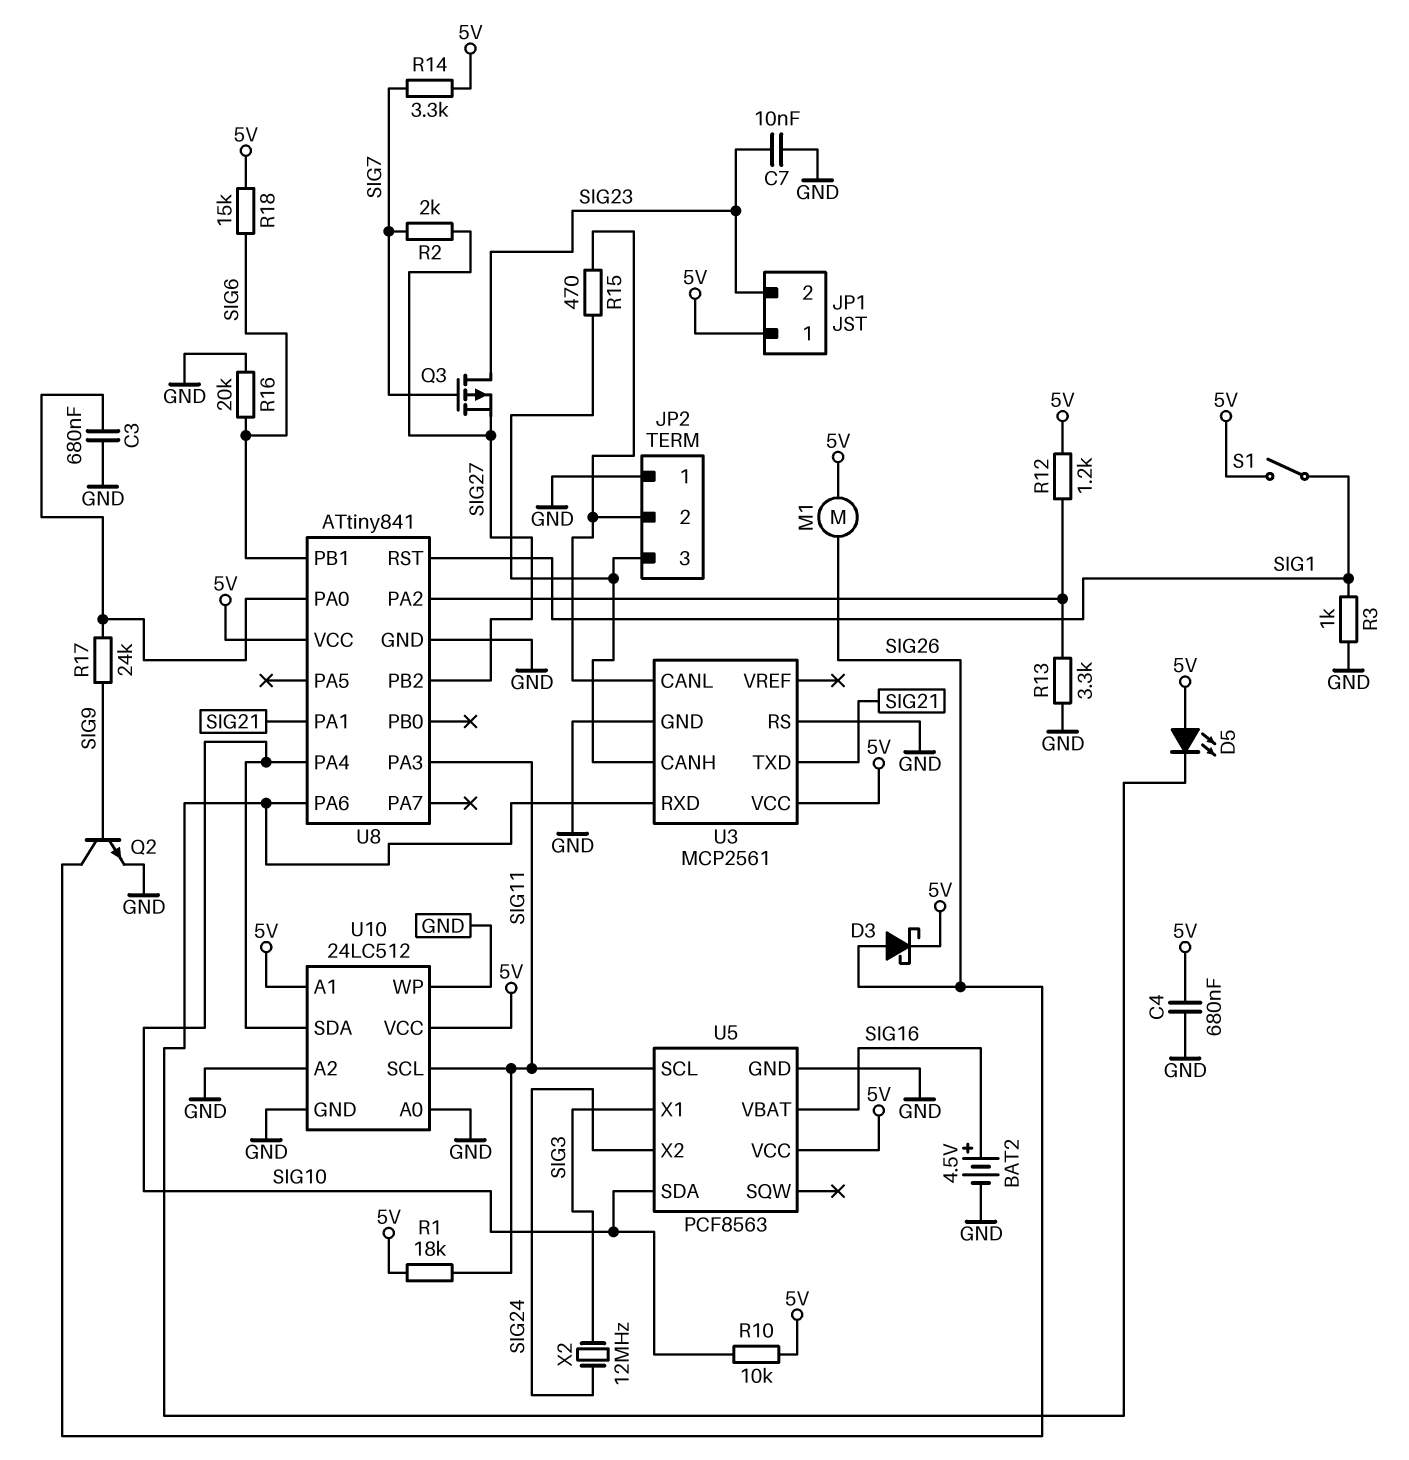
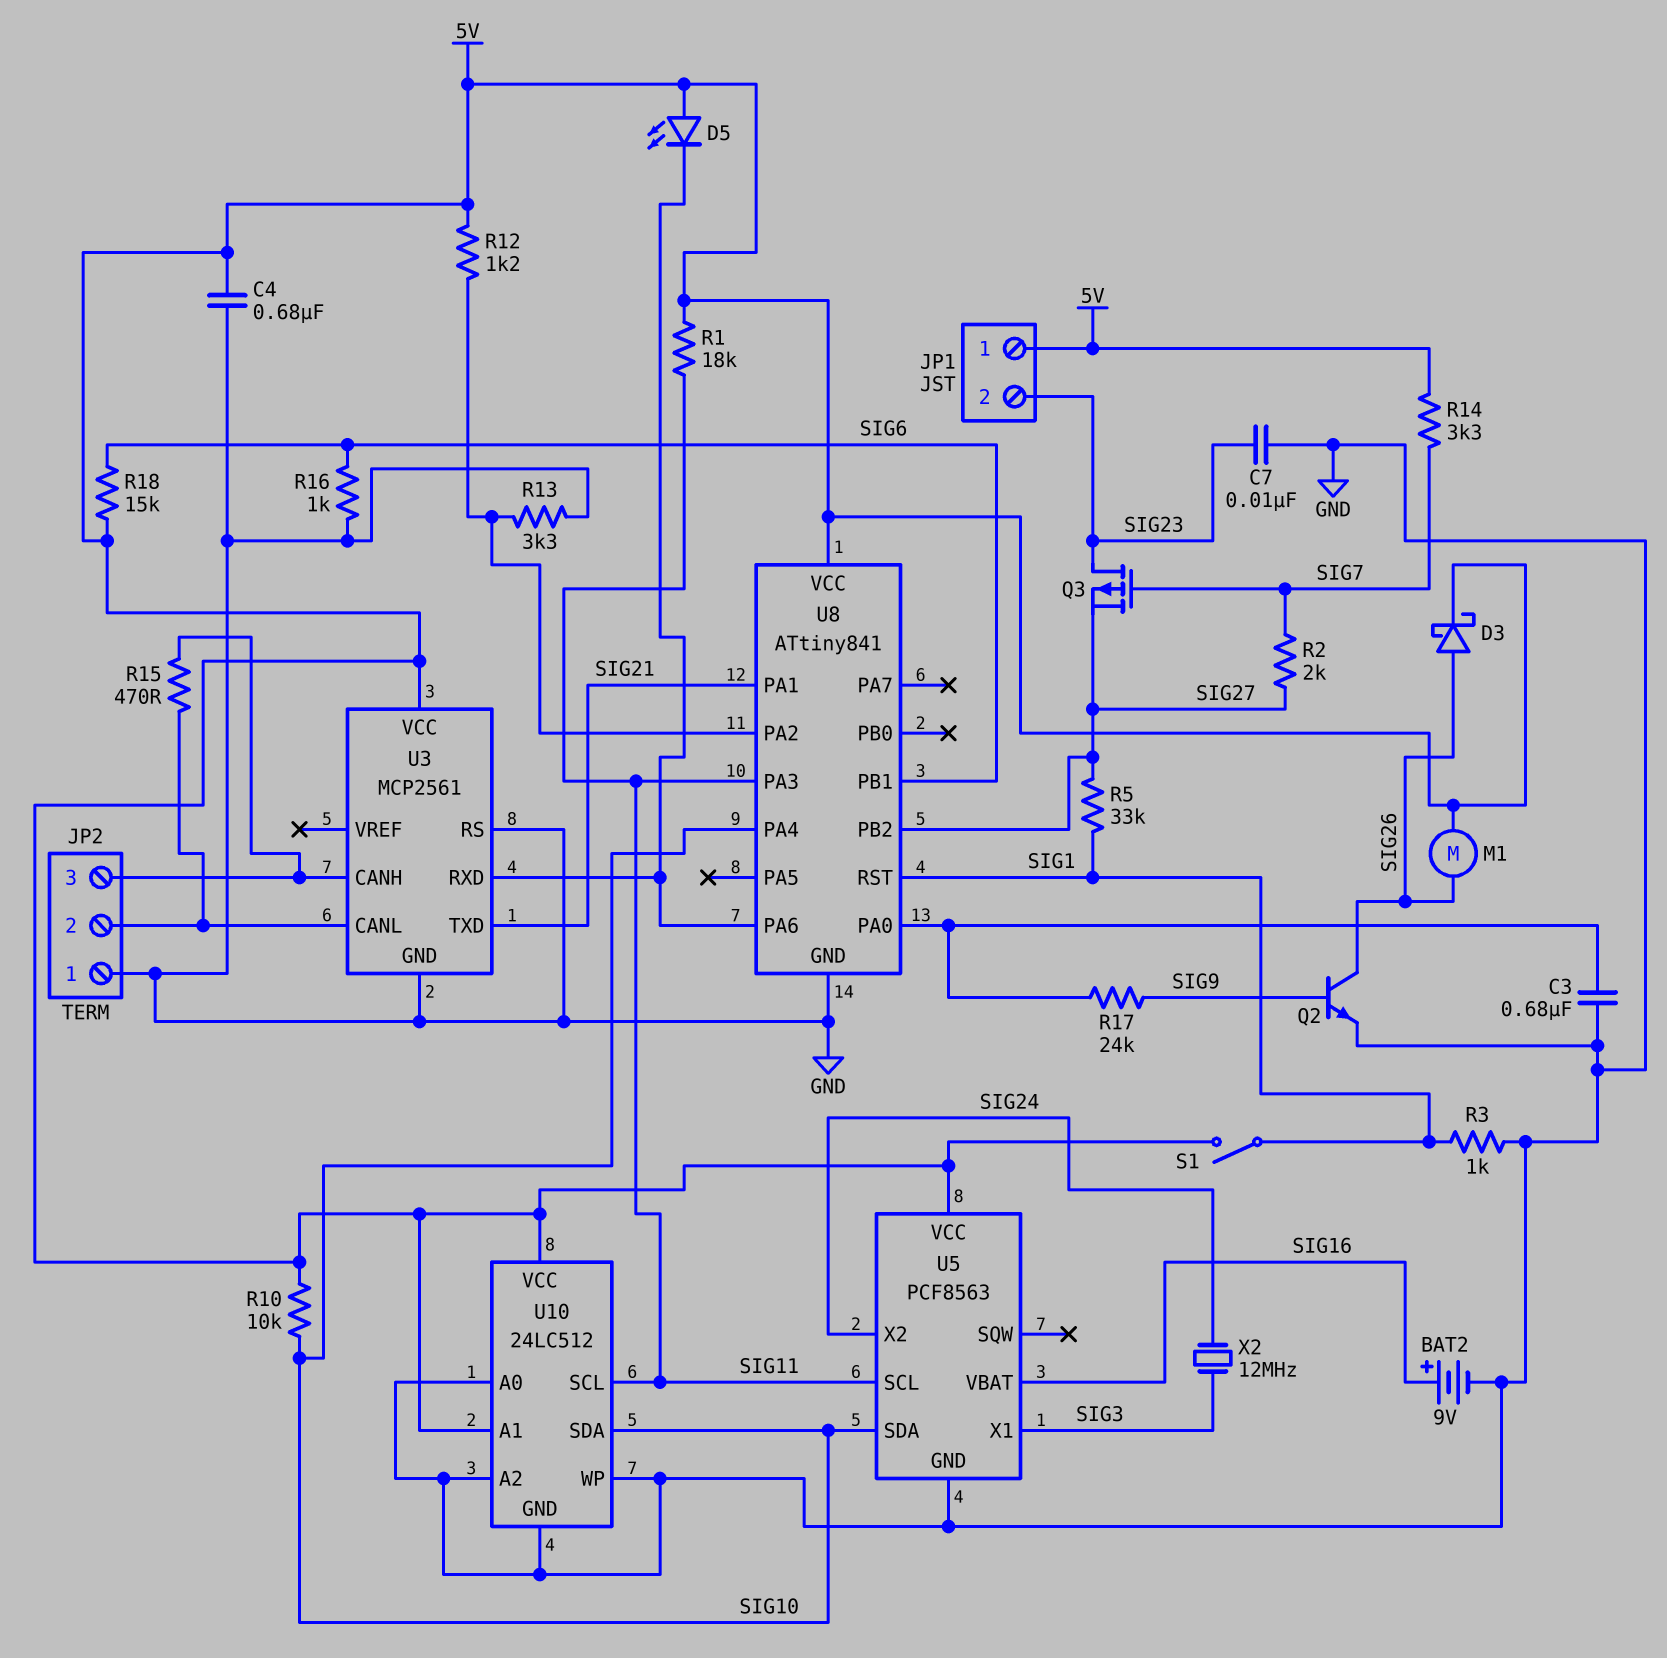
BAT2: 4.5V (plus SIG16, minus GND) -> 9V (plus SIG16, minus GND)
R5: none -> 33k (SIG1, SIG27)
R16: 20k (GND, SIG6) -> 1k (GND, SIG6)

